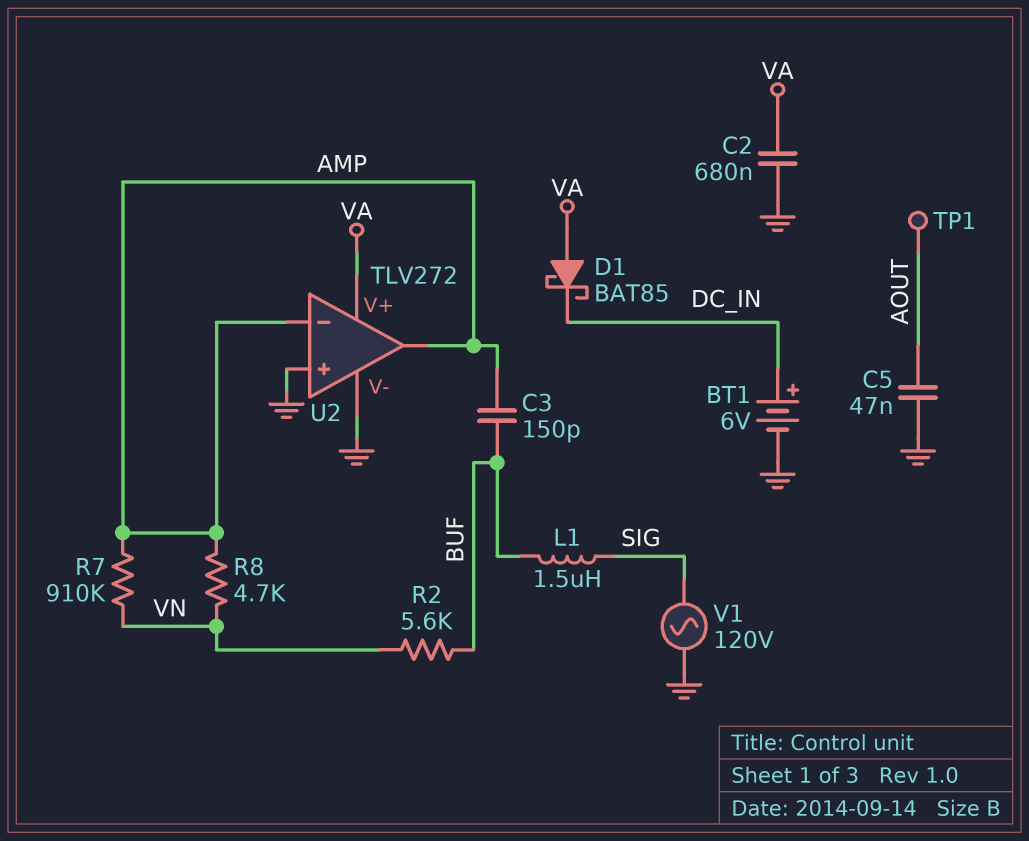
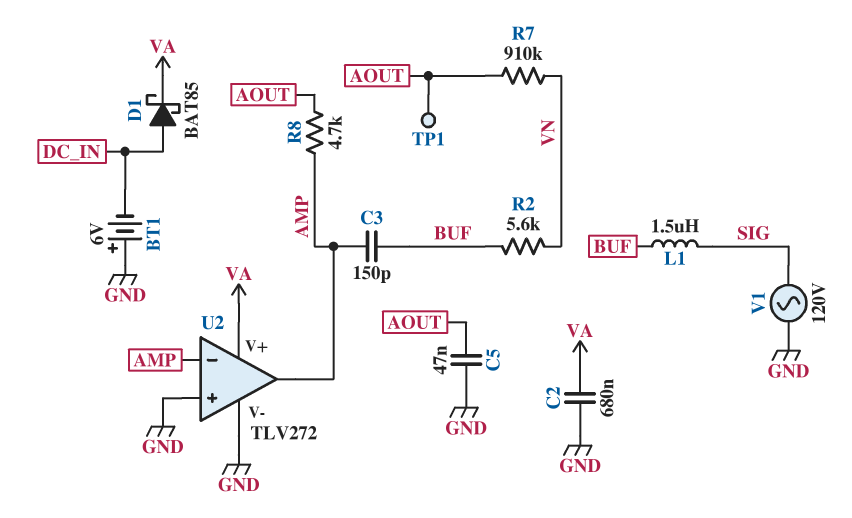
BT1: 6V (plus DC_IN, minus GND) -> 6V (plus GND, minus DC_IN)
D1: schottky BAT85 (A VA, K DC_IN) -> schottky BAT85 (A DC_IN, K VA)
R7: 910k (AMP, VN) -> 910k (AOUT, VN)
R8: 4.7k (AMP, VN) -> 4.7k (AMP, AOUT)

